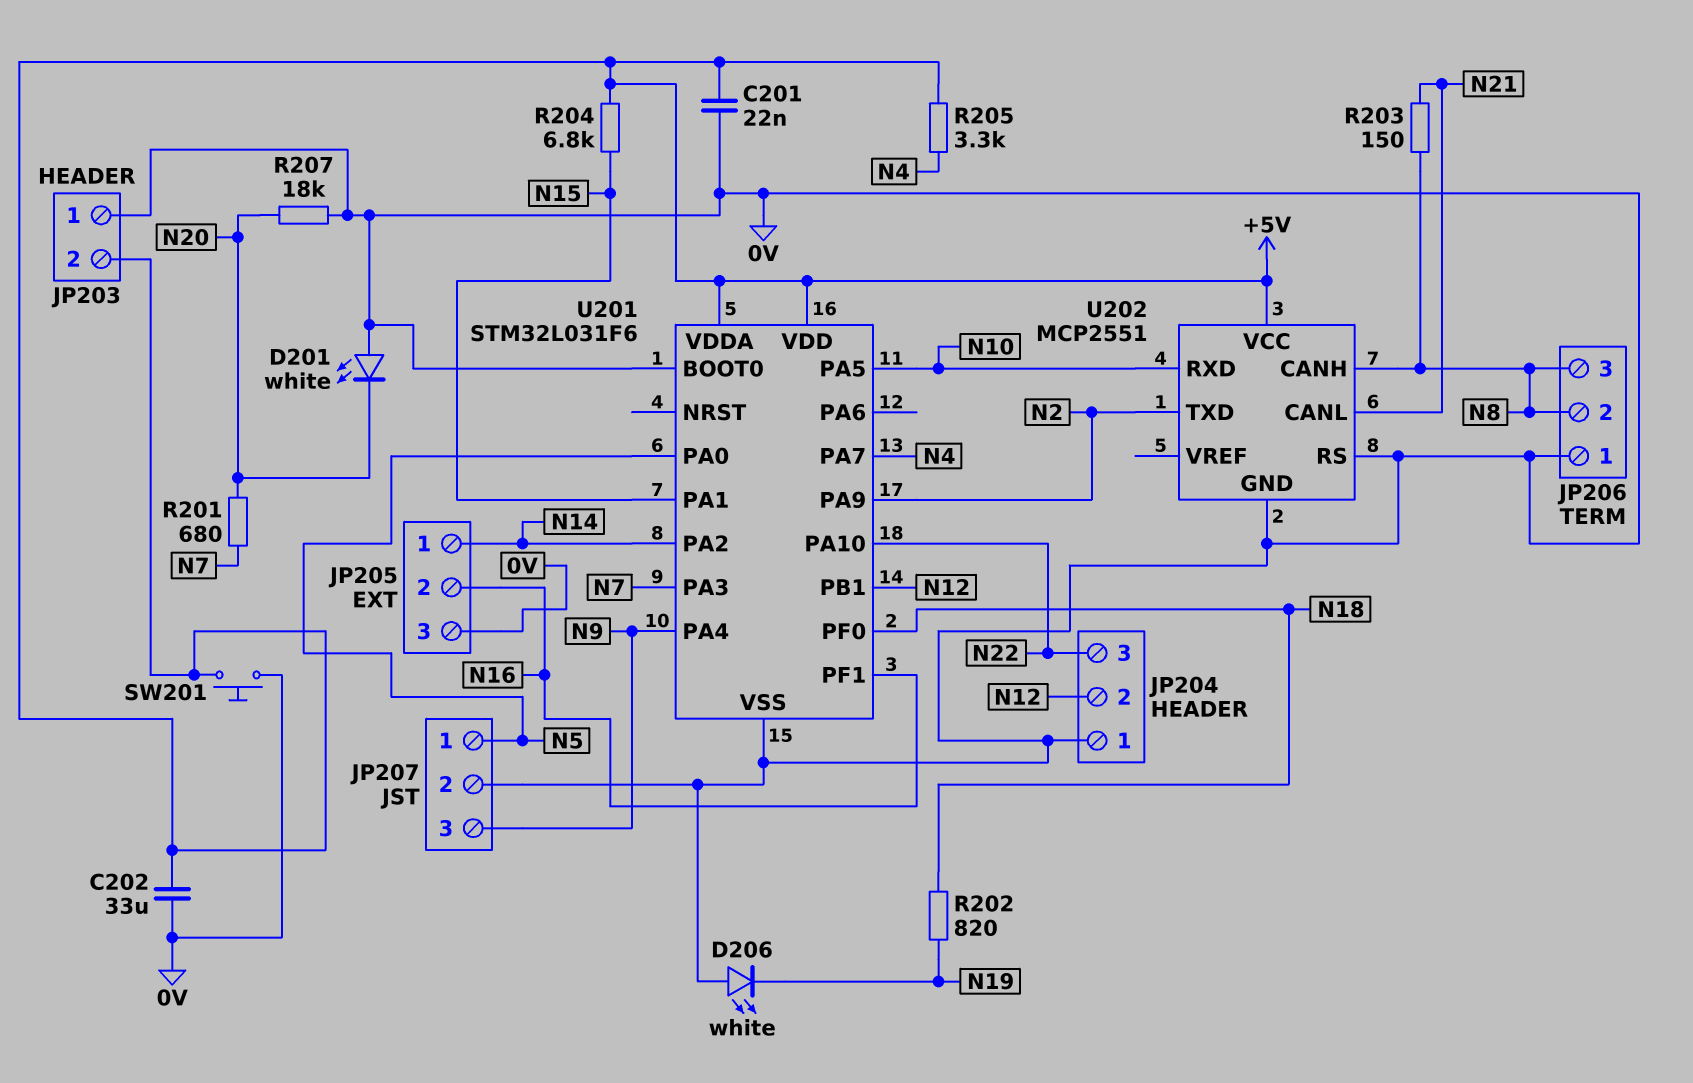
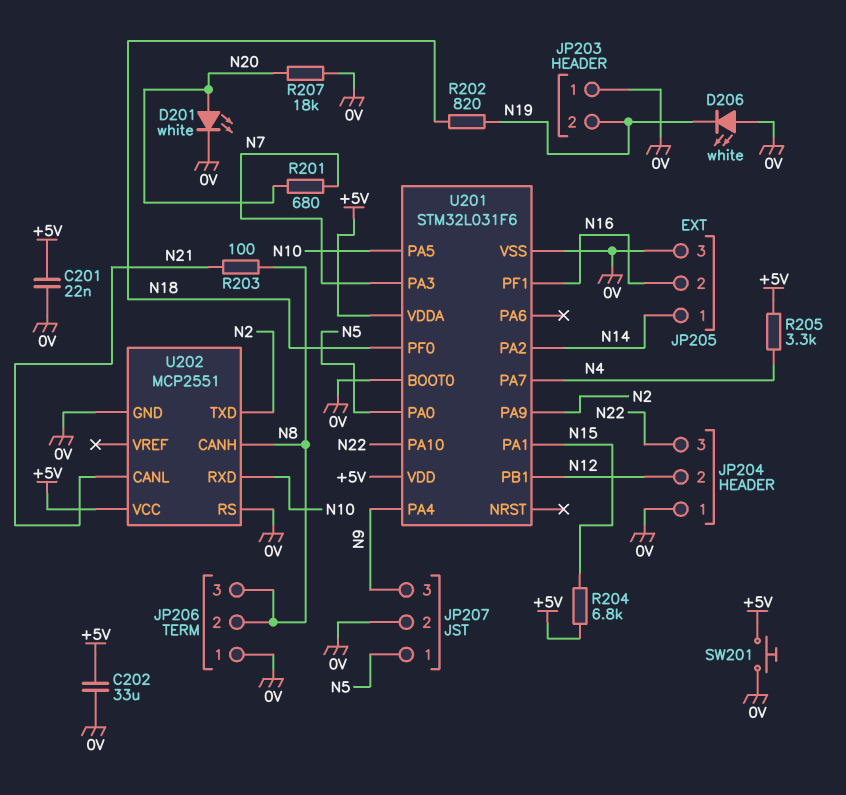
D201: LED white (A 0V, K N20) -> LED white (A N20, K 0V)
JP203 pin 2: +5V -> N19
R203: 150 (N8, N21) -> 100 (N8, N21)

